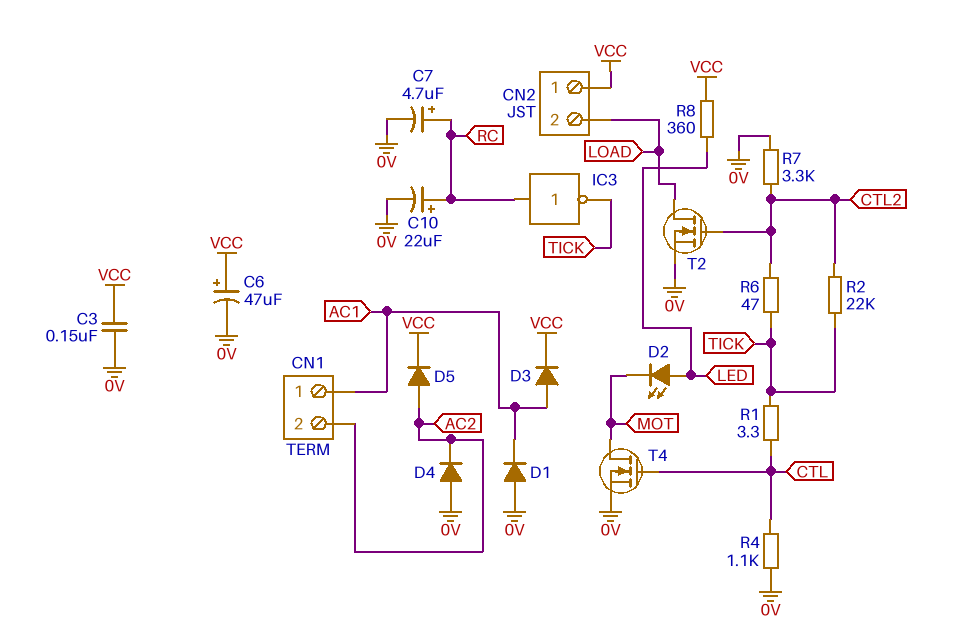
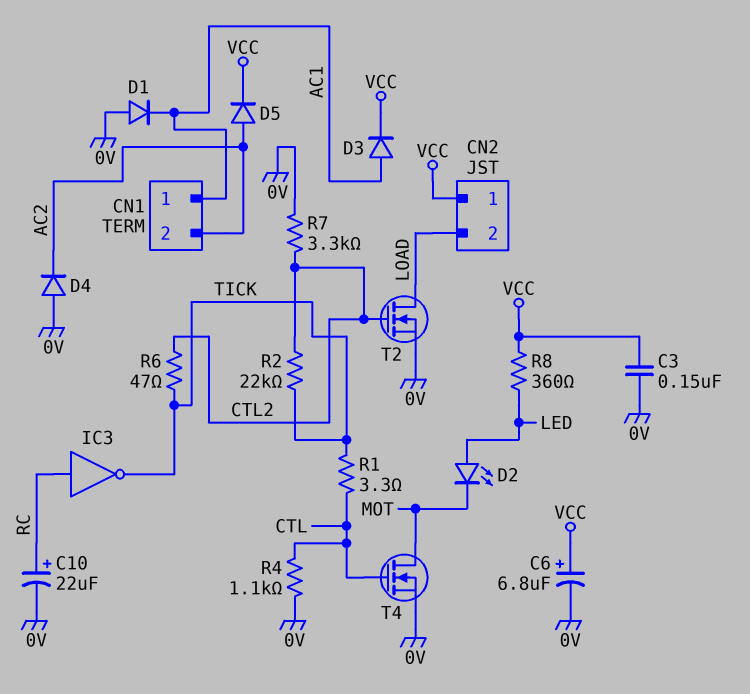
C6: 47uF (plus VCC, minus 0V) -> 6.8uF (plus VCC, minus 0V)
C7: 4.7uF (plus RC, minus 0V) -> none

